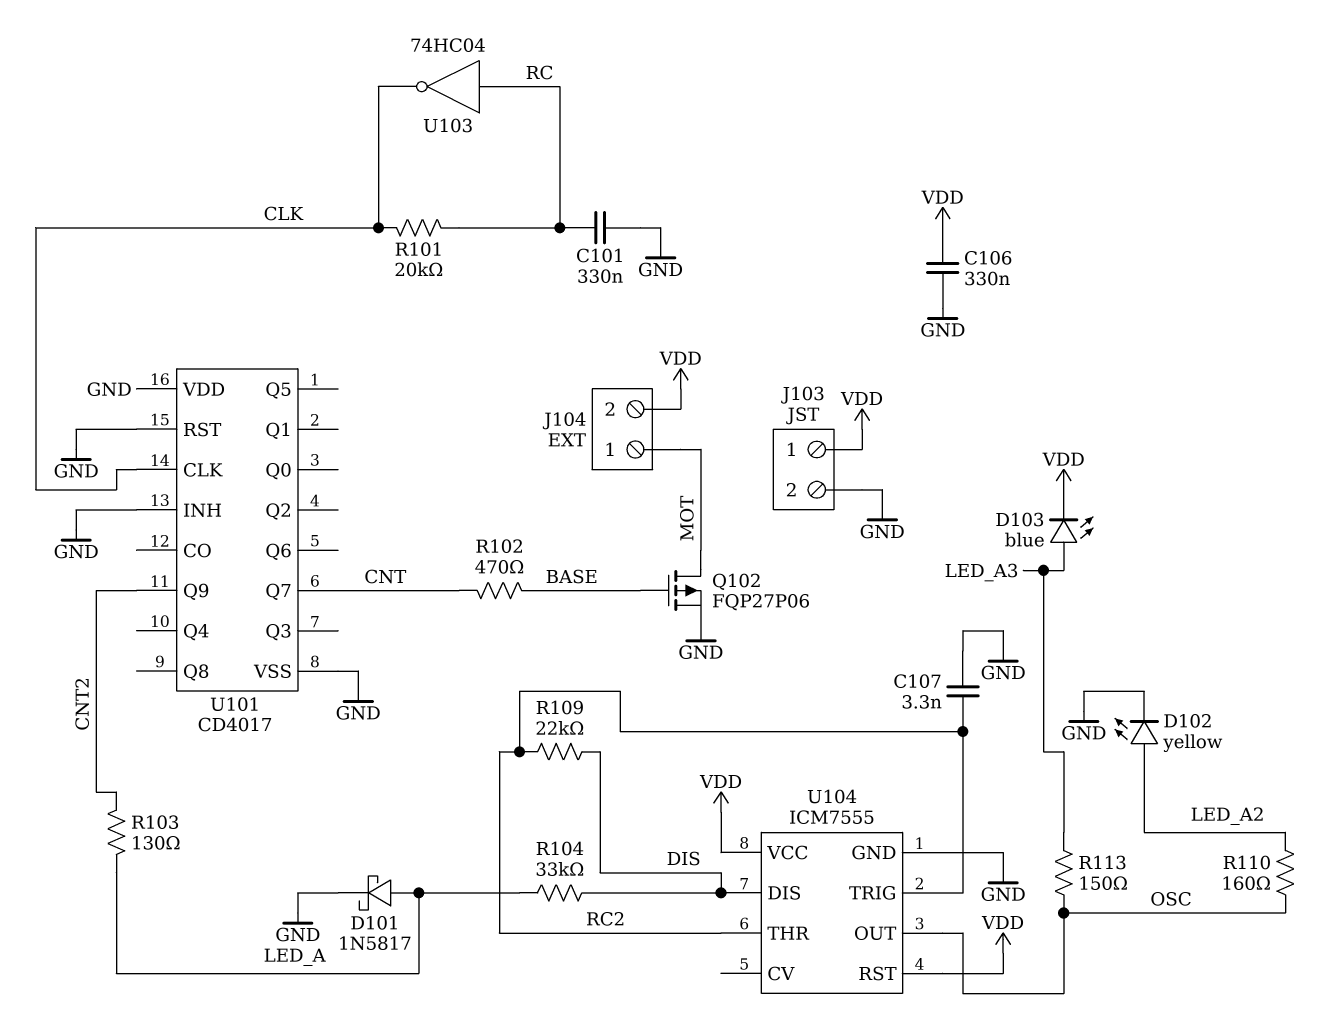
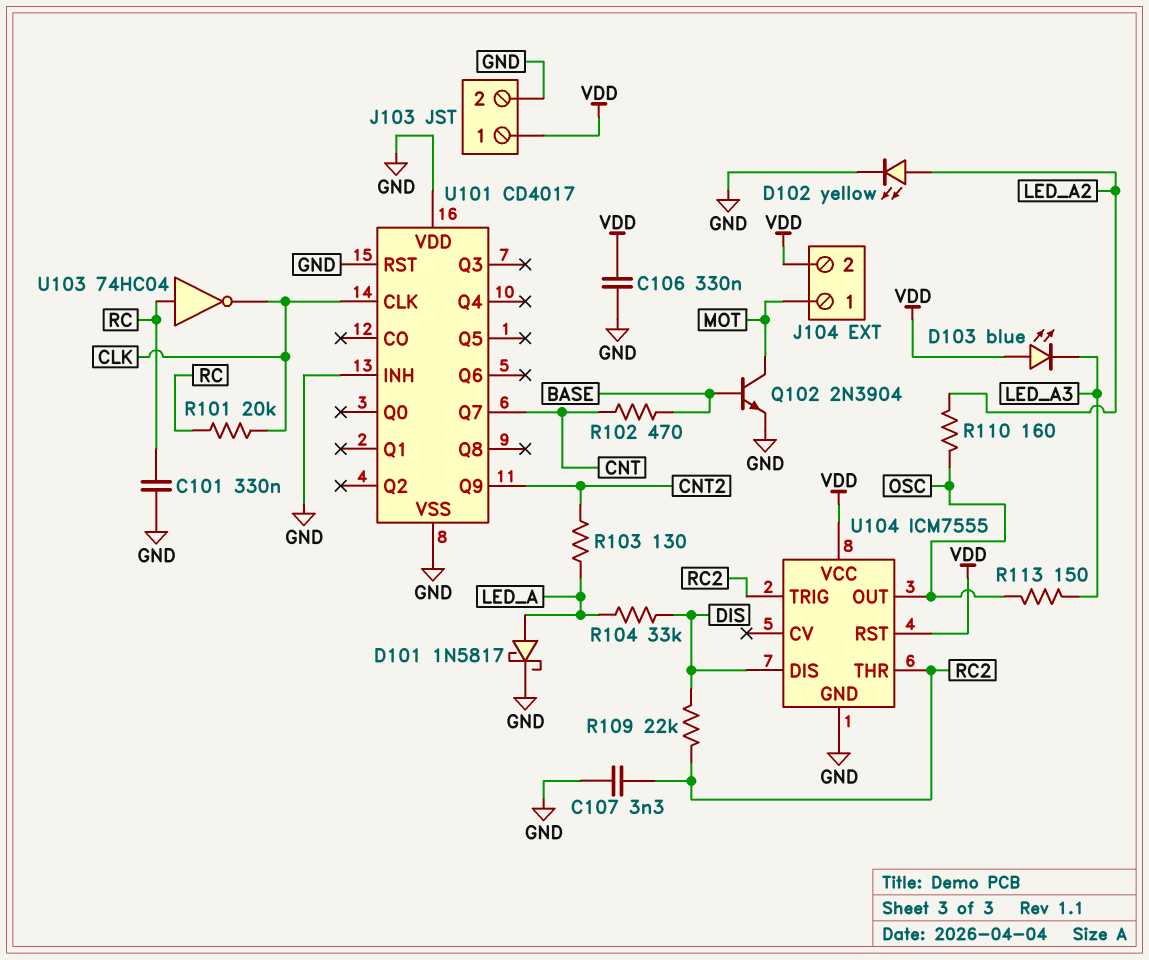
D103: LED blue (A LED_A3, K VDD) -> LED blue (A VDD, K LED_A3)
Q102: PMOS FQP27P06 (G BASE, D MOT, S GND) -> NPN 2N3904 (B BASE, C MOT, E GND)

